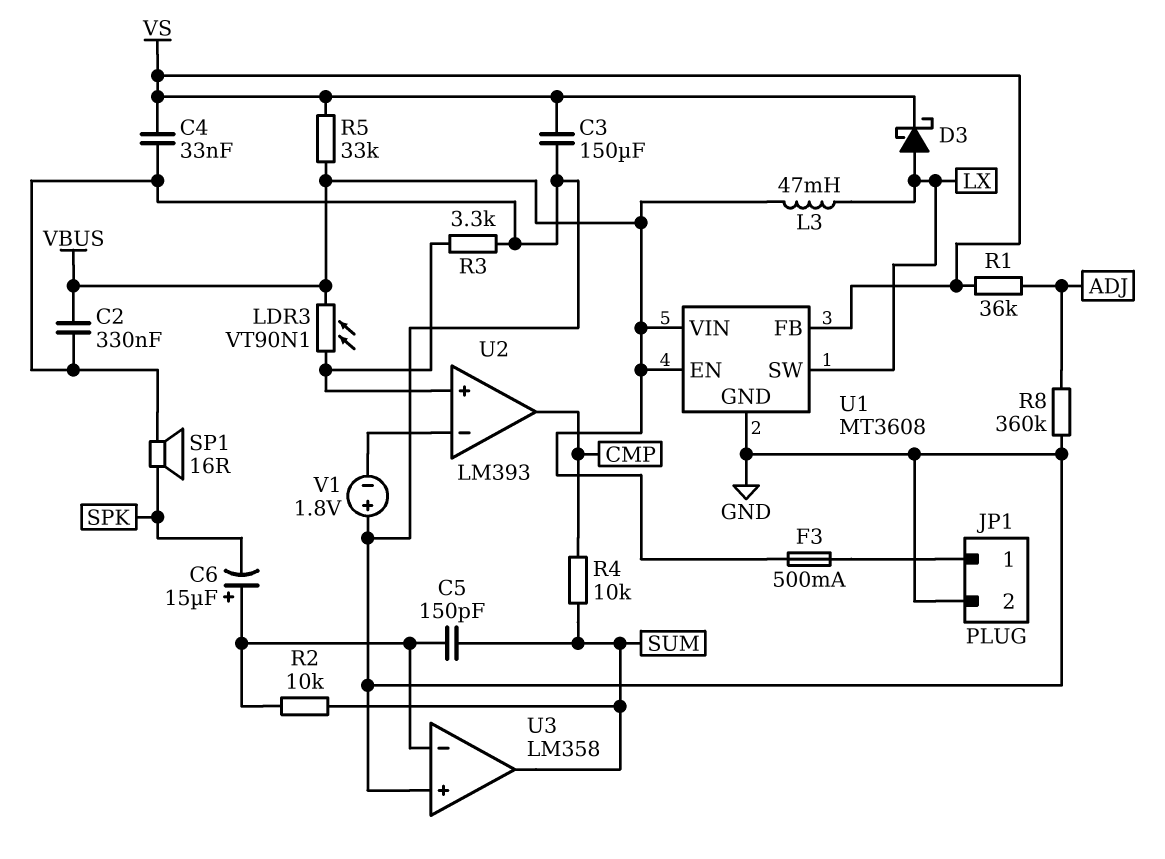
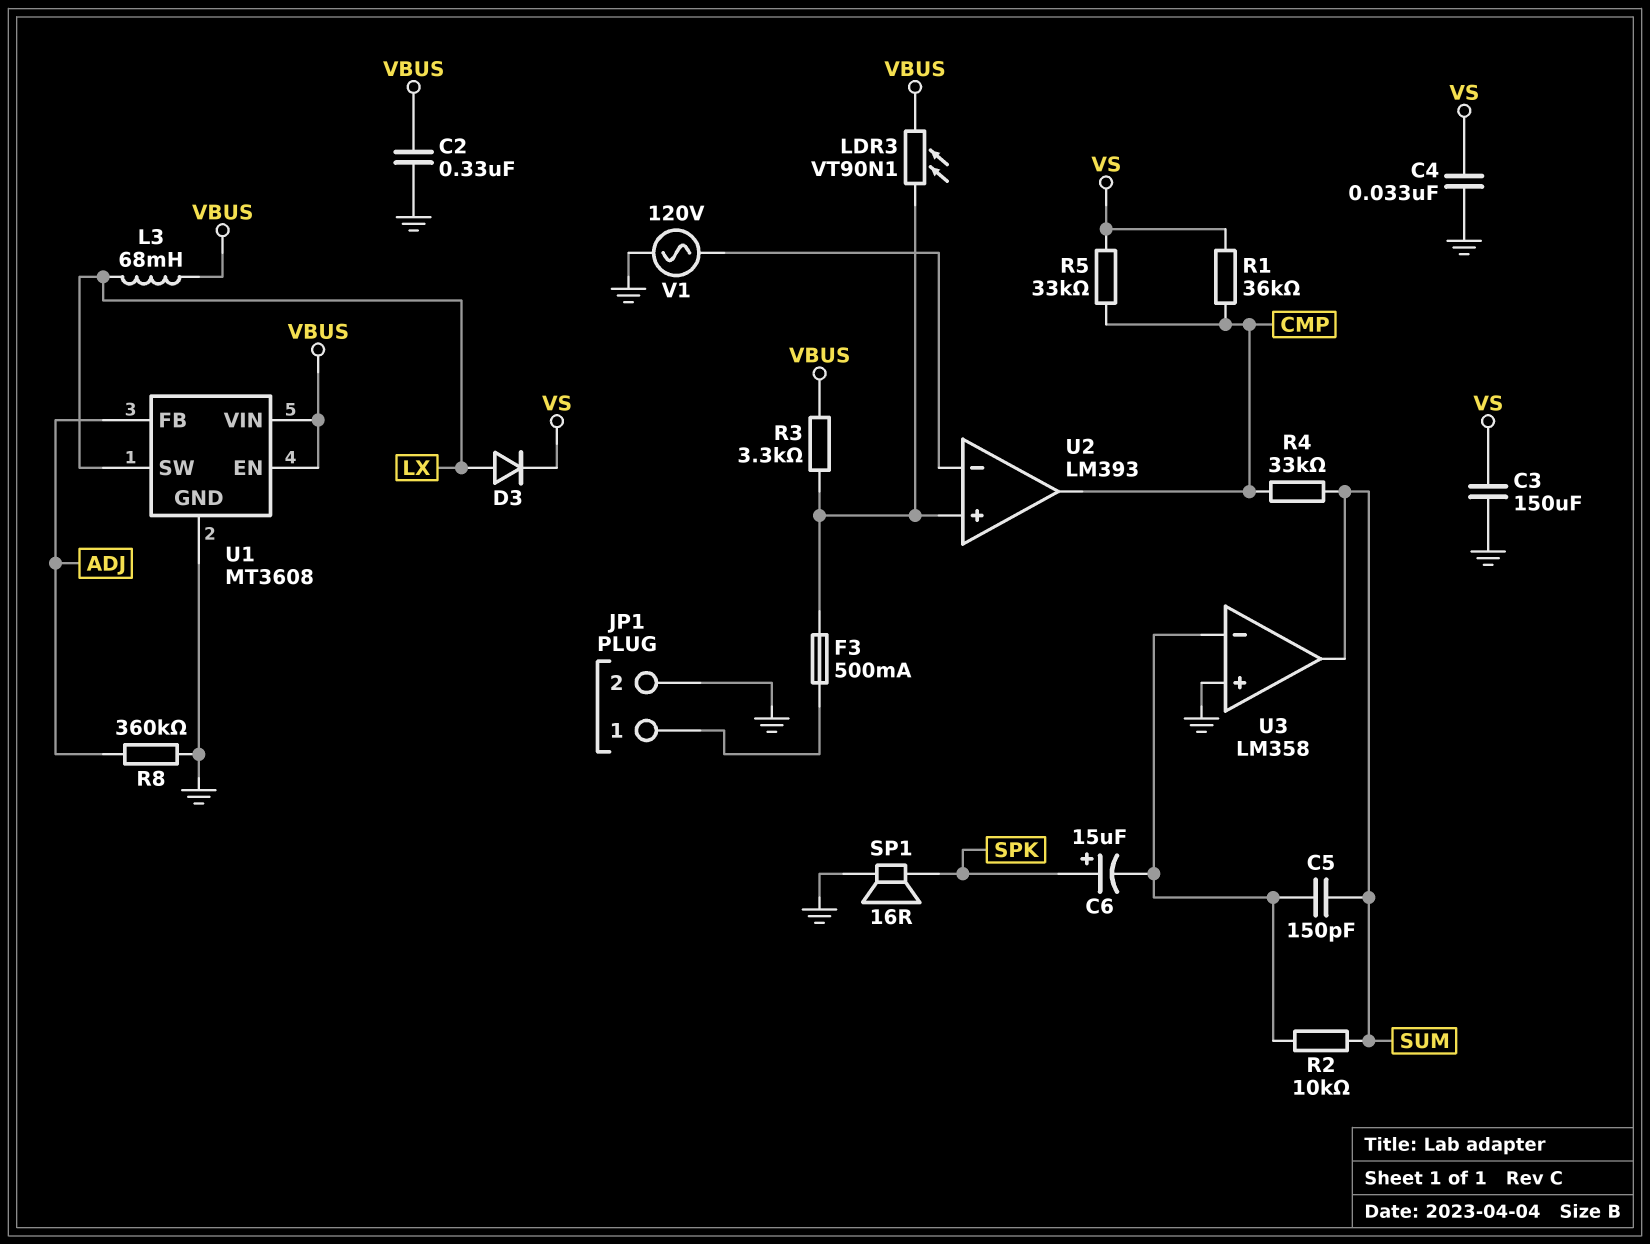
C6: 15uF (plus U3/in-, minus SPK) -> 15uF (plus SPK, minus U3/in-)
D3: schottky (A LX, K VS) -> diode (A LX, K VS)
F3: 500mA (JP1/1, VBUS) -> 500mA (JP1/1, U2/in+)
L3: 47mH (LX, VBUS) -> 68mH (LX, VBUS)
R1: 36k (ADJ, VS) -> 36k (CMP, VS)
R3: 3.3k (GND, U2/in+) -> 3.3k (U2/in+, VBUS)
R4: 10k (CMP, SUM) -> 33k (CMP, SUM)
R5: 33k (VBUS, VS) -> 33k (CMP, VS)
U1 pin FB: VS -> ADJ
V1: 1.8V (plus GND, minus U2/in-) -> AC 120V (GND, U2/in-)

